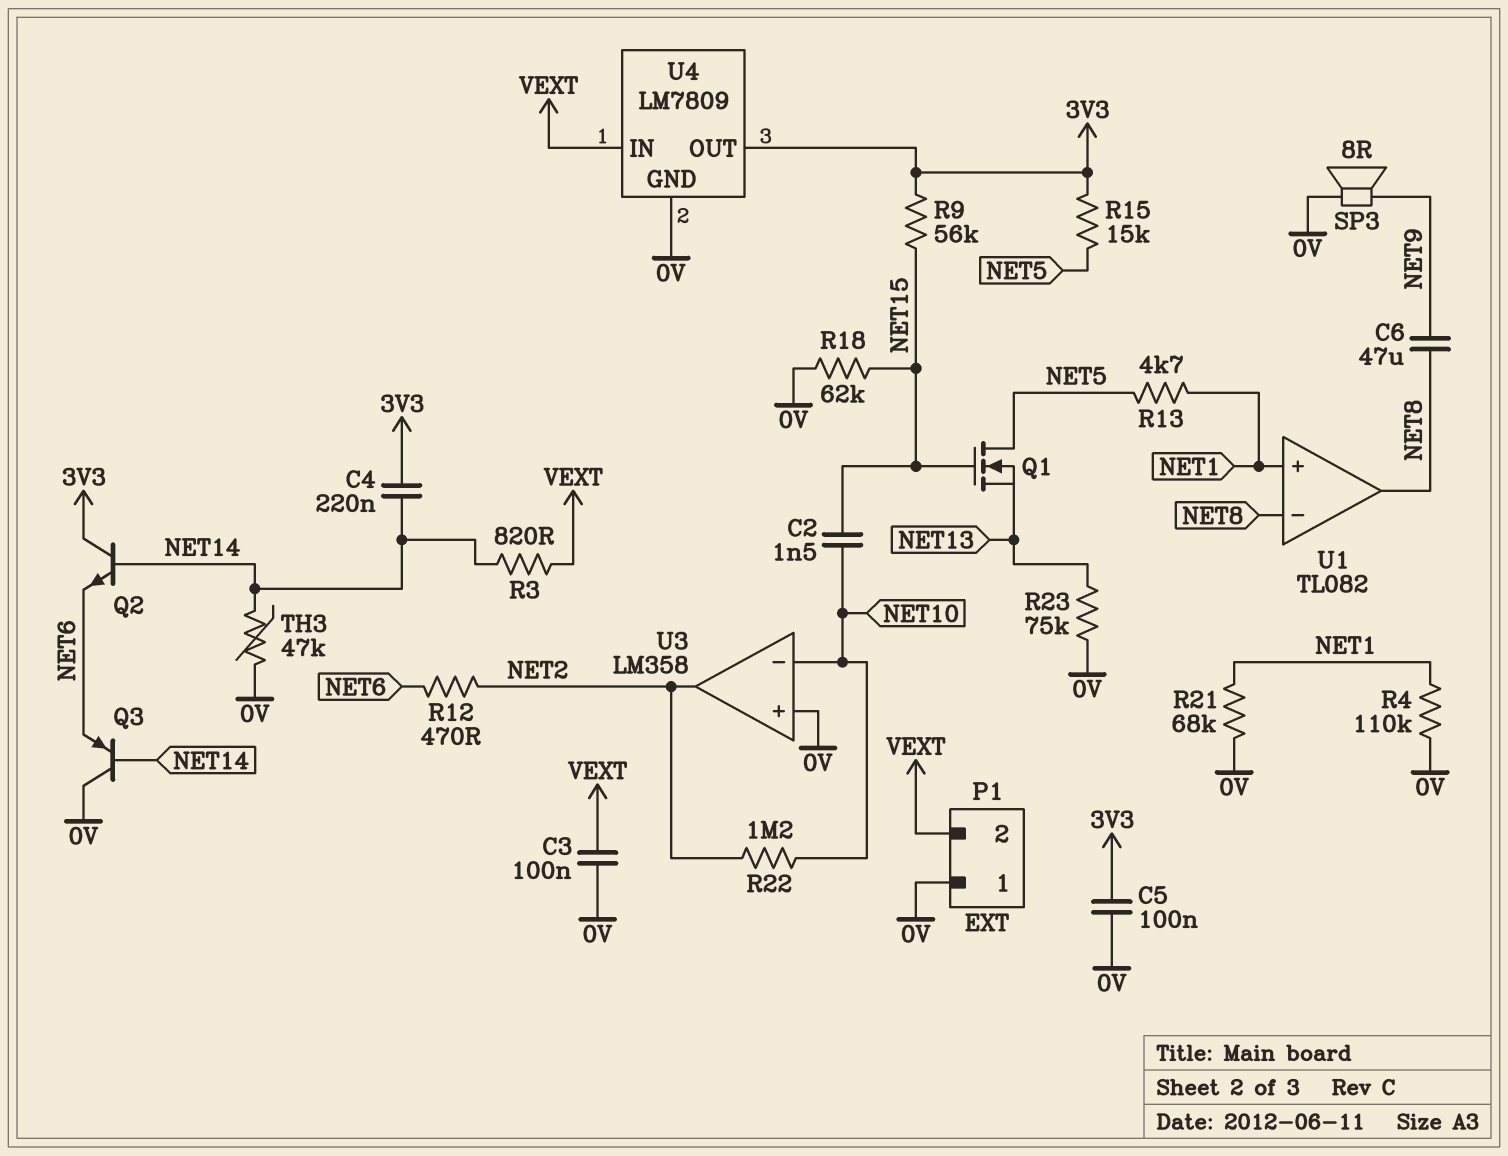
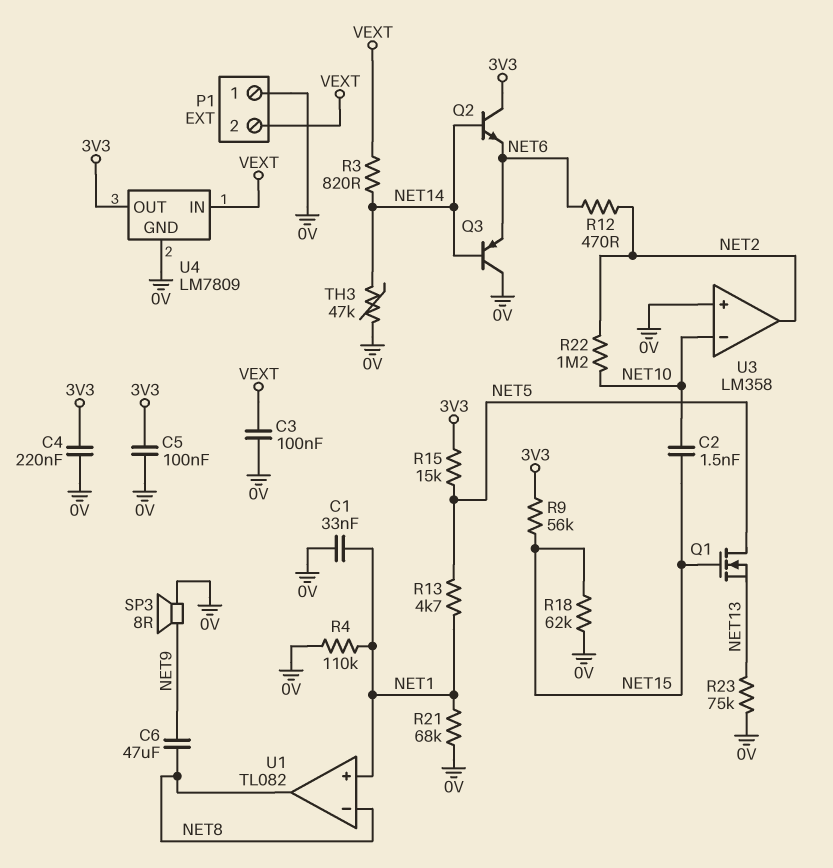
C1: none -> 33nF (0V, NET1)
C4: 220nF (3V3, NET14) -> 220nF (0V, 3V3)

